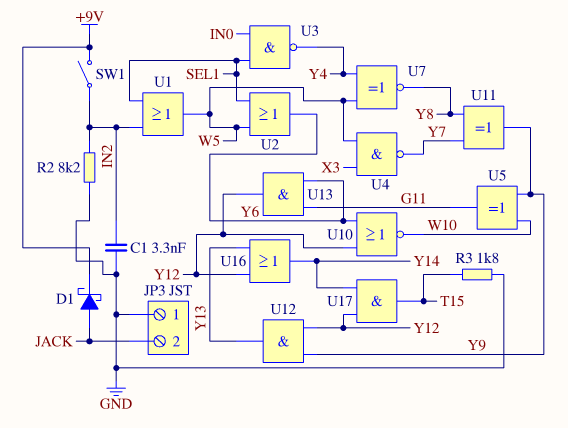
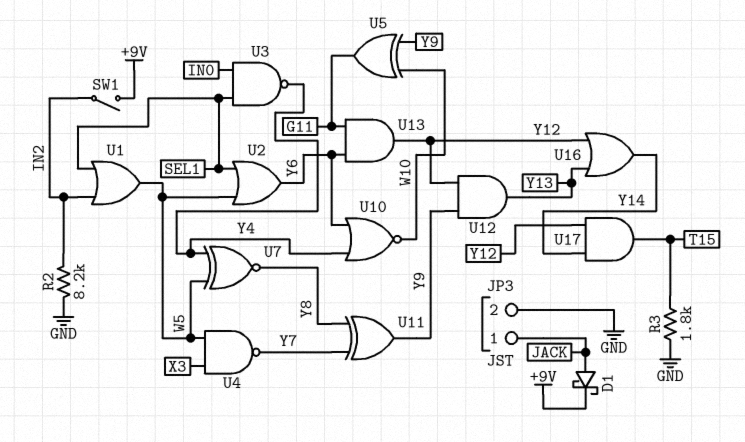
C1: 3.3nF (GND, IN2) -> none
JP3 pin 1: GND -> JACK
JP3 pin 2: JACK -> GND
U10: NOR (in Y6, in Y12, out W10) -> NOR (in Y4, in Y6, out W10)

